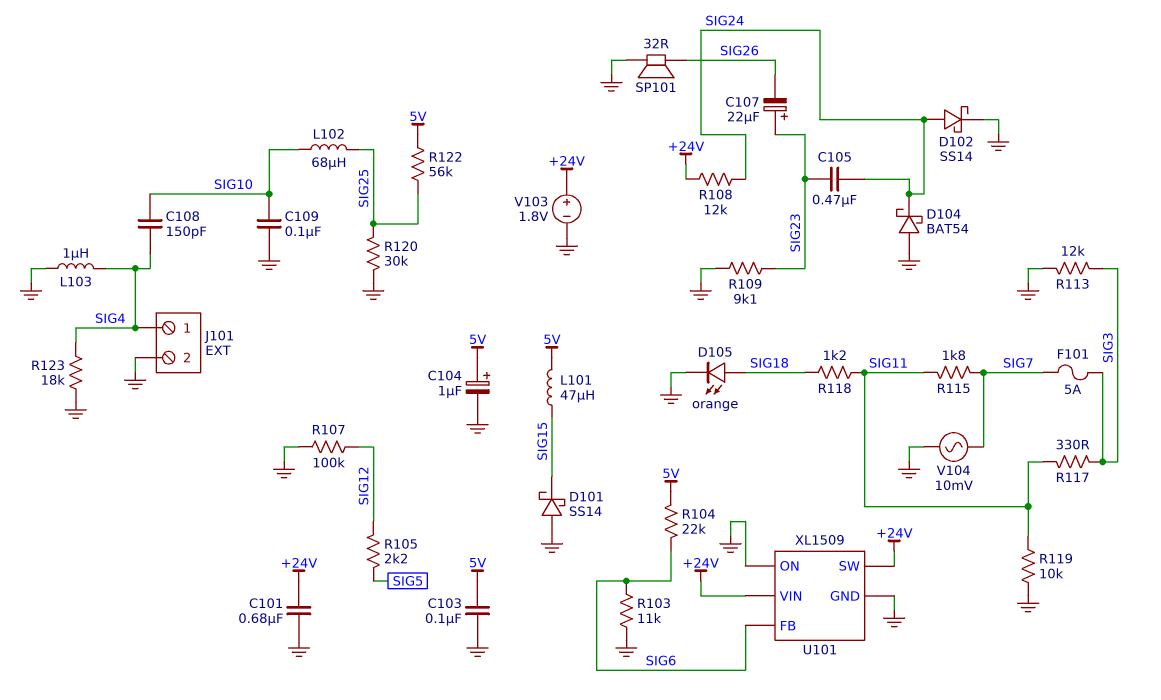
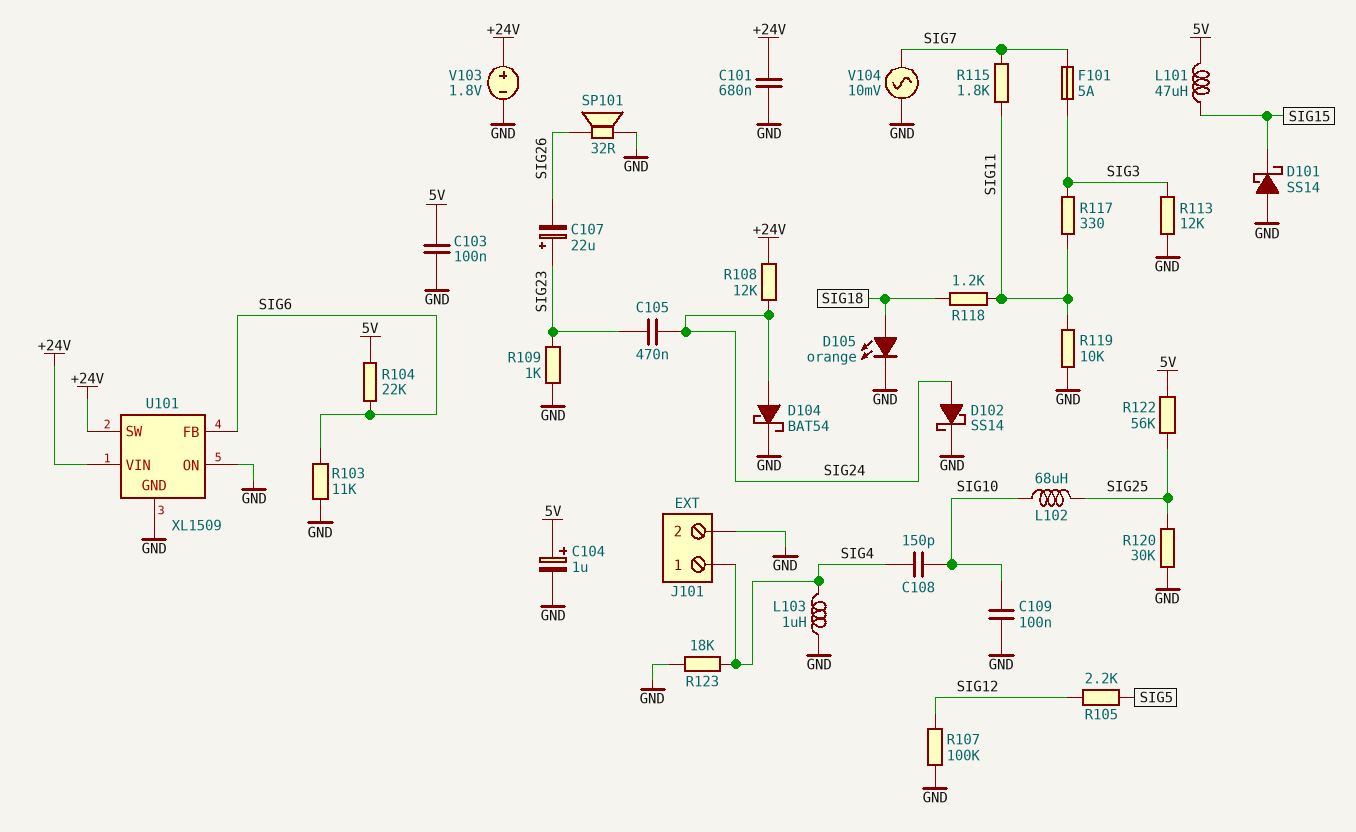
D104: schottky BAT54 (A GND, K SIG24) -> schottky BAT54 (A SIG24, K GND)
R109: 9.1k (GND, SIG23) -> 1k (GND, SIG23)

